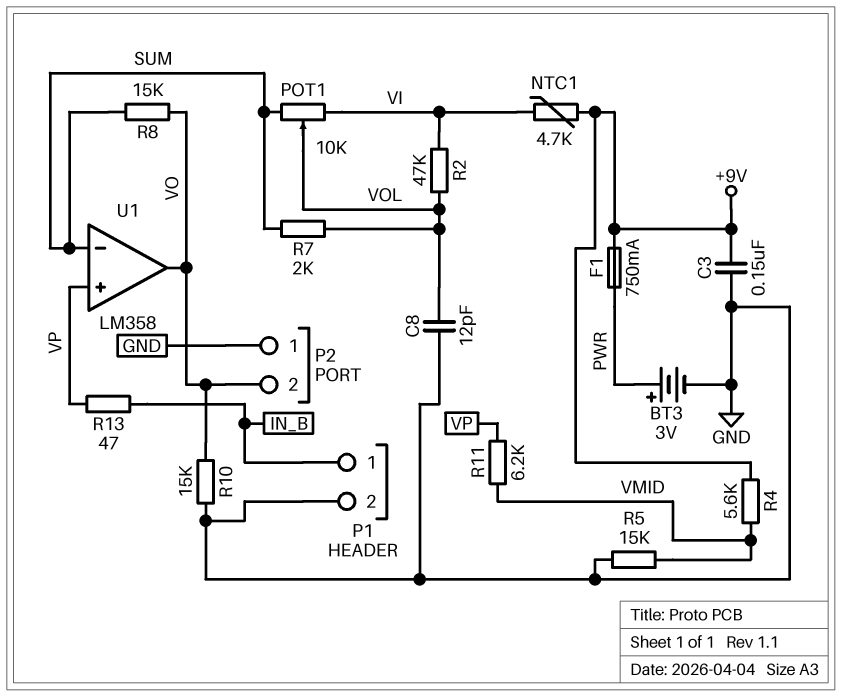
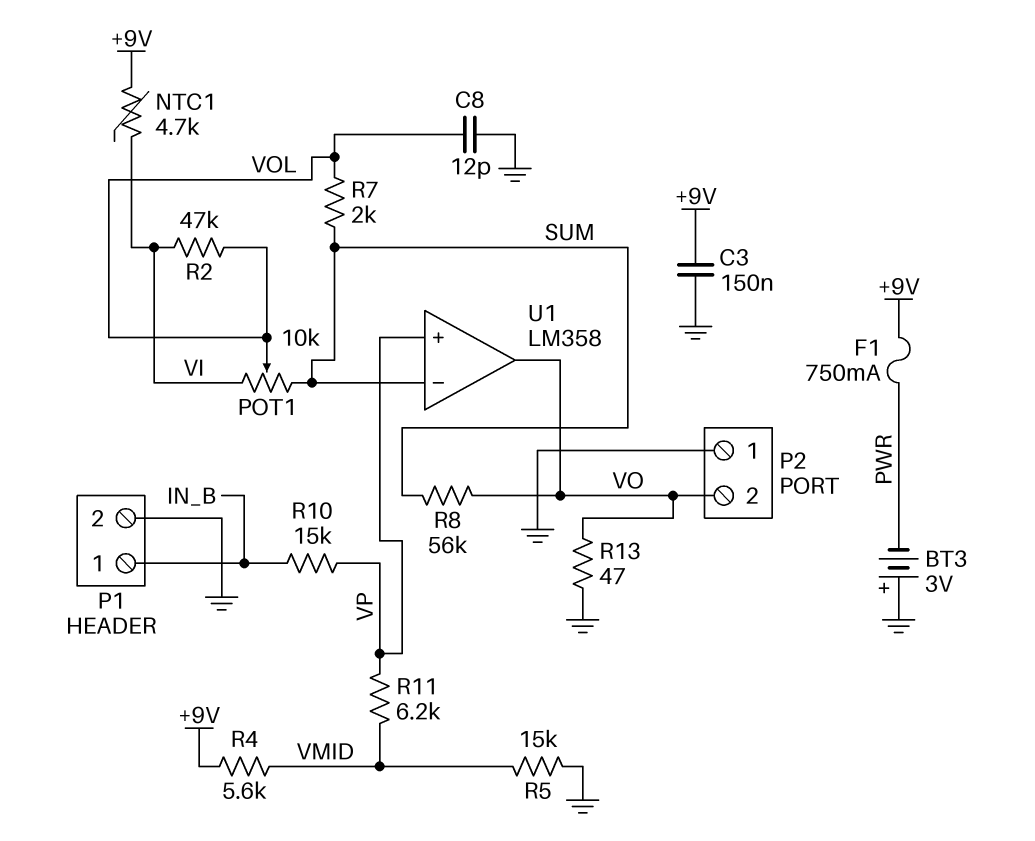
BT3: 3V (plus PWR, minus GND) -> 3V (plus GND, minus PWR)
R8: 15k (SUM, VO) -> 56k (SUM, VO)
R10: 15k (GND, VO) -> 15k (IN_B, VP)
R13: 47 (IN_B, VP) -> 47 (GND, VO)

